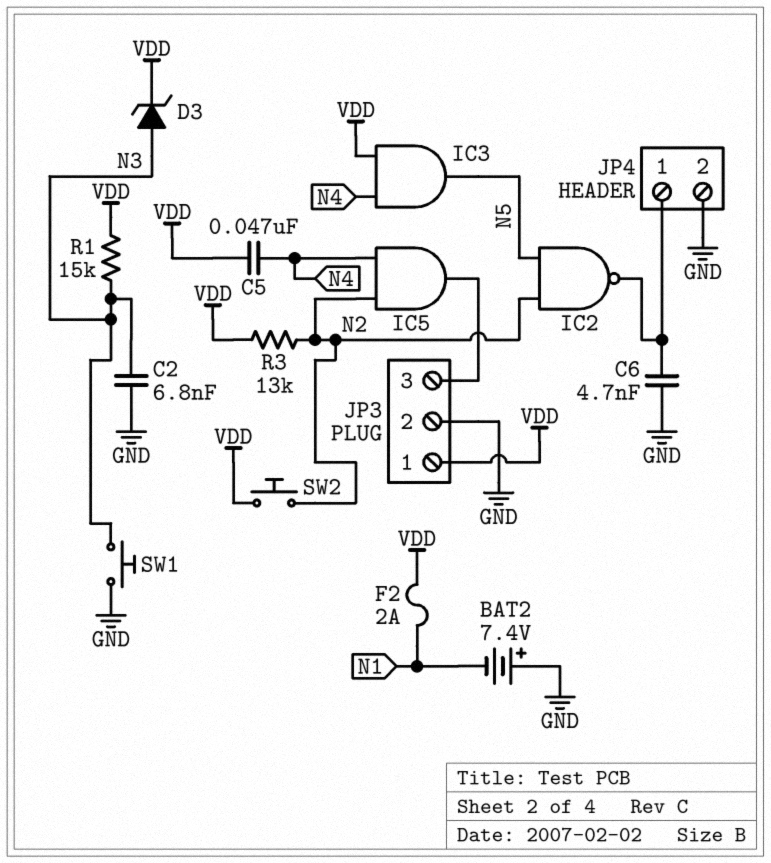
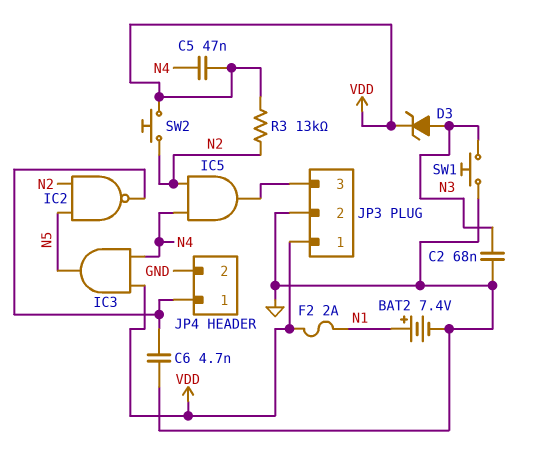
BAT2: 7.4V (plus GND, minus N1) -> 7.4V (plus N1, minus GND)
C2: 6.8nF (GND, N3) -> 68nF (GND, N3)
R1: 15k (N3, VDD) -> none

